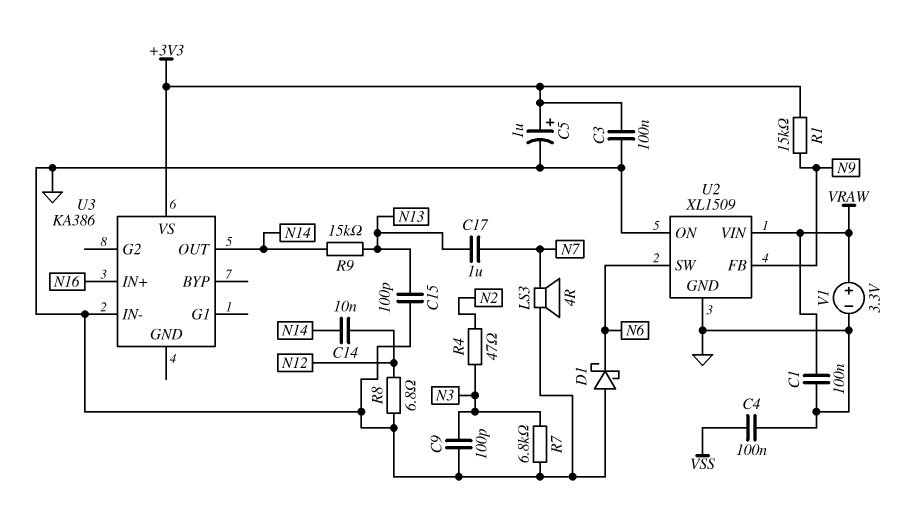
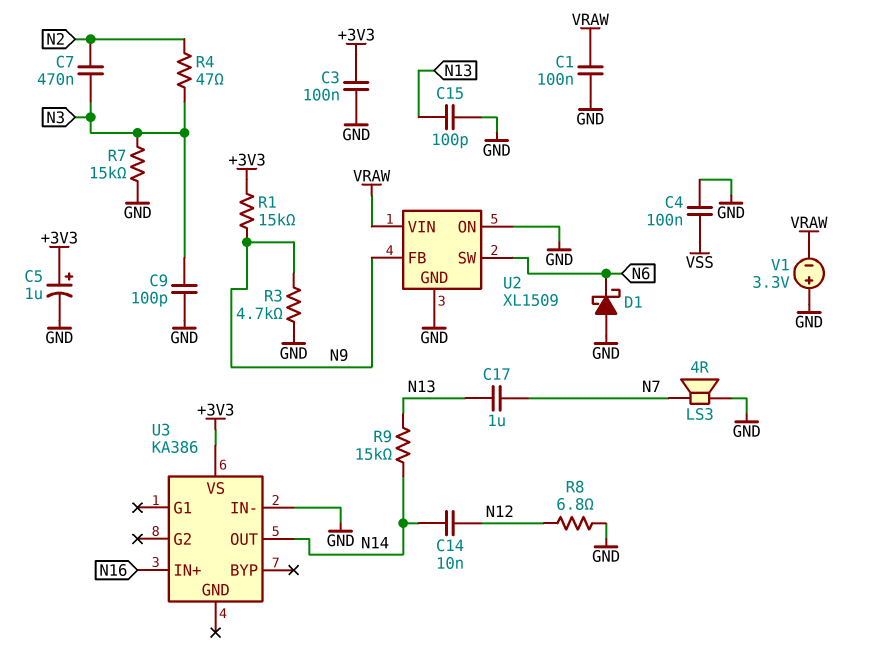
C7: none -> 470nF (N2, N3)
R3: none -> 4.7k (GND, N9)
R7: 6.8k (GND, N3) -> 15k (GND, N3)
V1: 3.3V (plus VRAW, minus GND) -> 3.3V (plus GND, minus VRAW)

